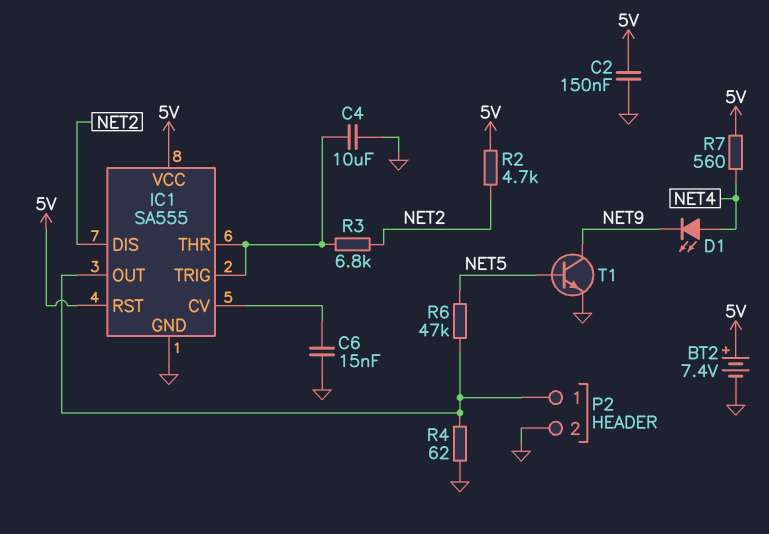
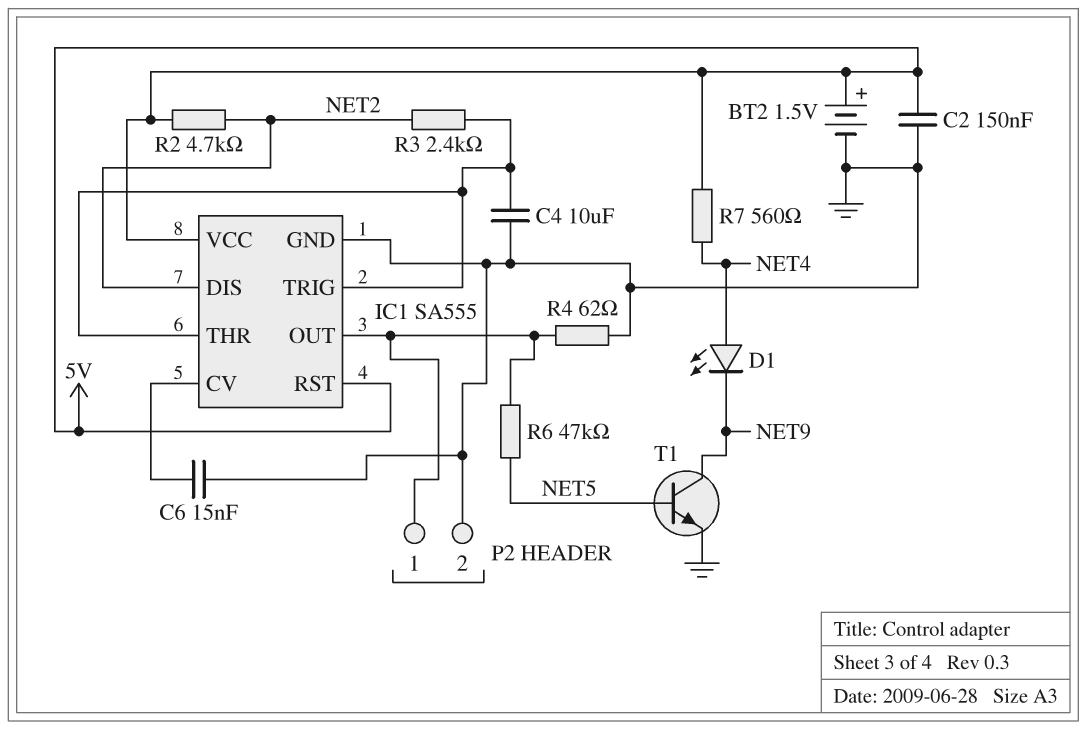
BT2: 7.4V (plus 5V, minus GND) -> 1.5V (plus 5V, minus GND)
R3: 6.8k (IC1/THR, NET2) -> 2.4k (IC1/THR, NET2)

